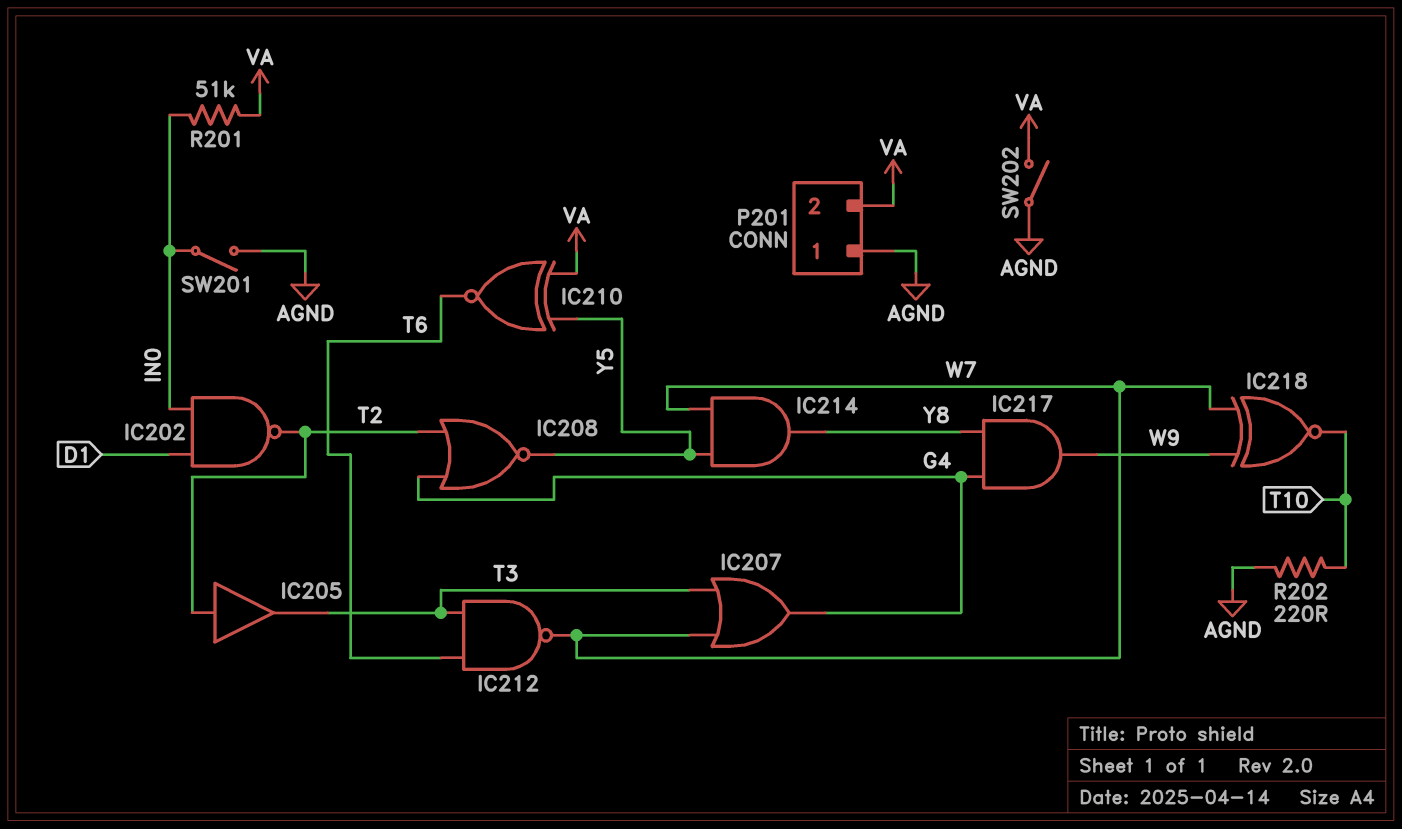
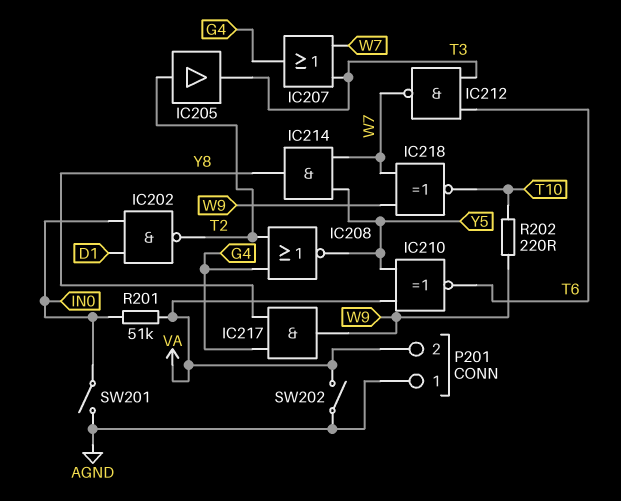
R202: 220 (AGND, T10) -> 220 (T10, W9)

